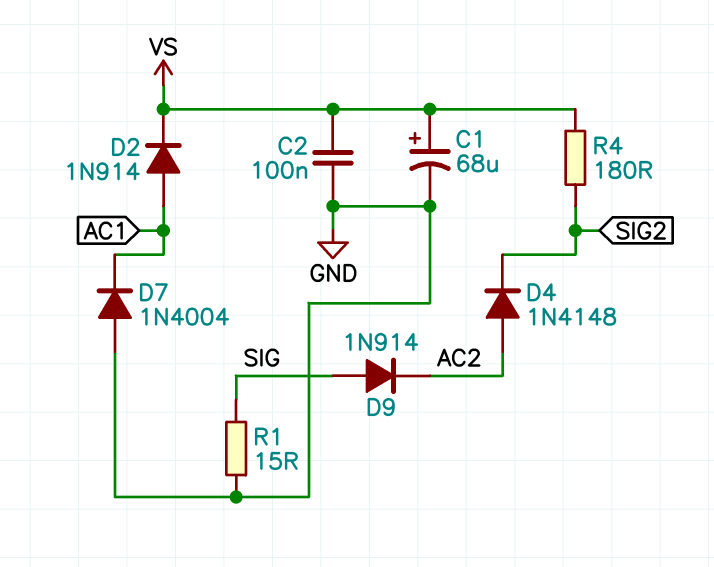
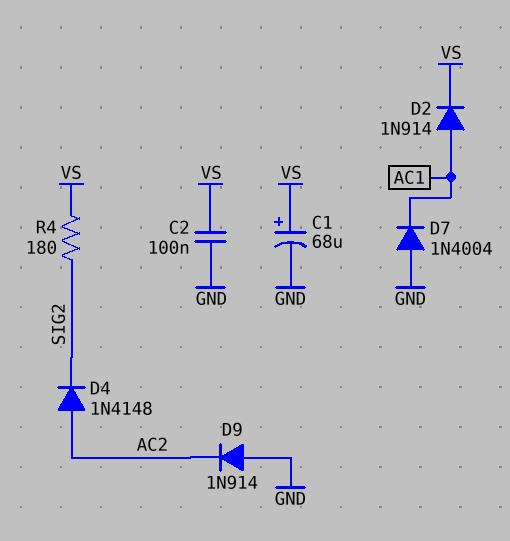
D9: diode 1N914 (A SIG, K AC2) -> diode 1N914 (A GND, K AC2)
R1: 15 (GND, SIG) -> none

